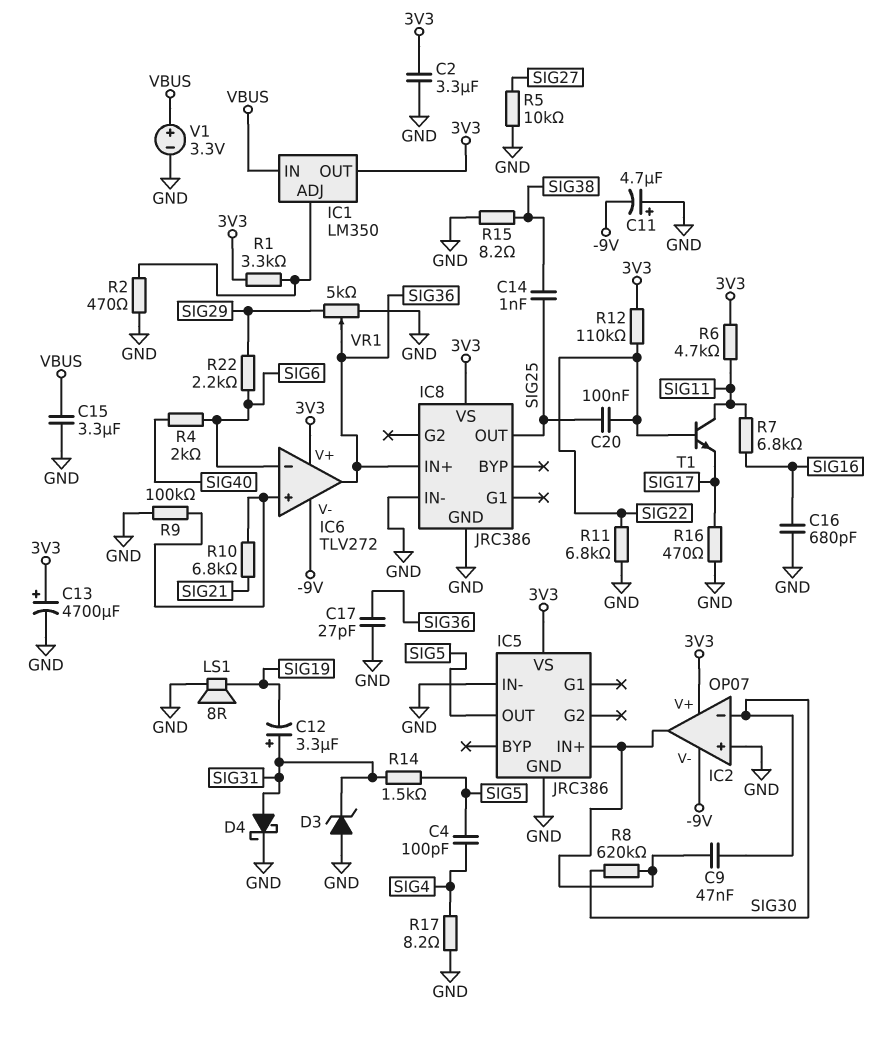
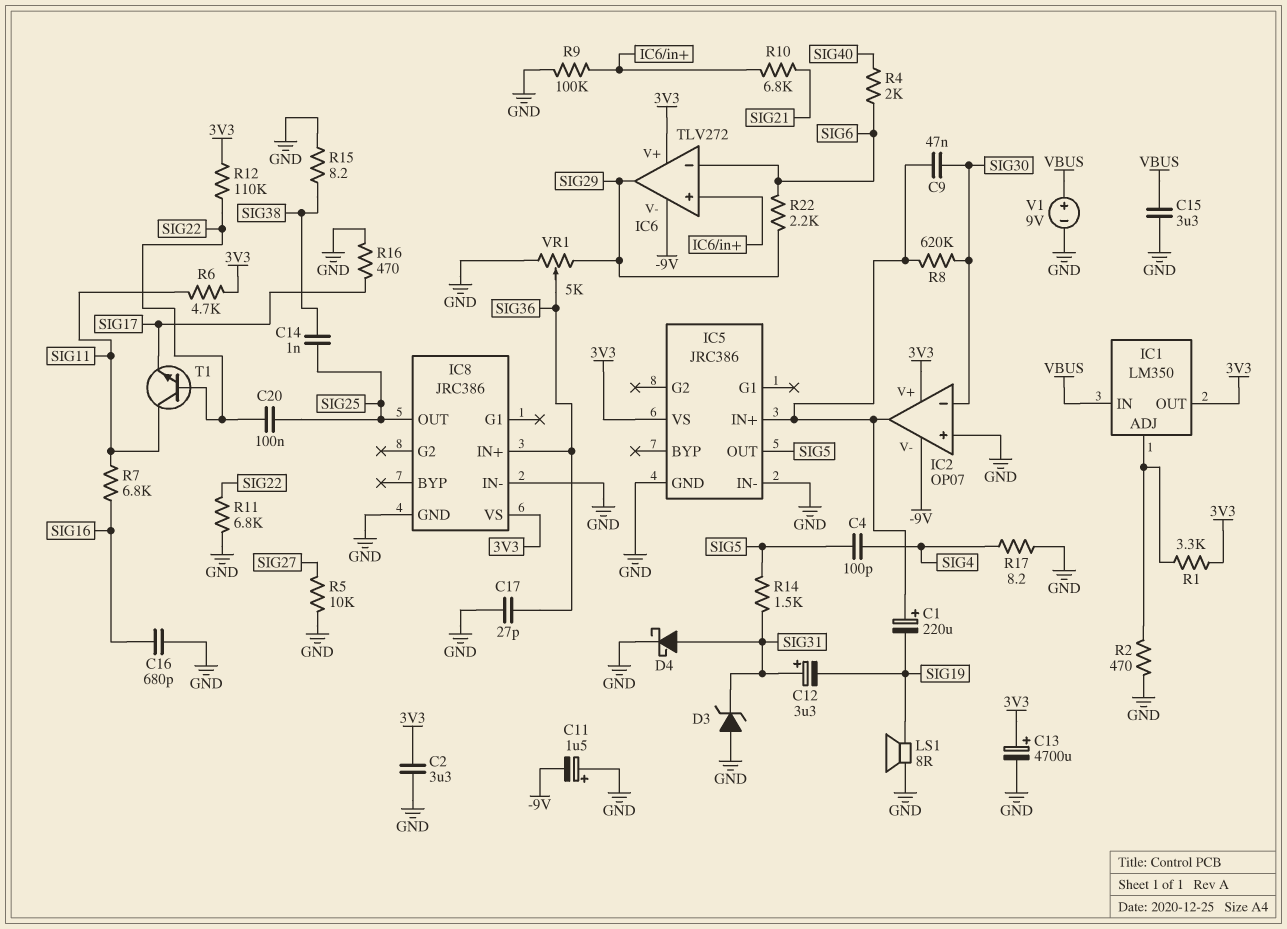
C1: none -> 220uF (plus IC2/out, minus SIG19)
C11: 4.7uF (plus GND, minus -9V) -> 1.5uF (plus GND, minus -9V)
IC6 pin out: SIG36 -> SIG29
V1: 3.3V (plus VBUS, minus GND) -> 9V (plus VBUS, minus GND)

